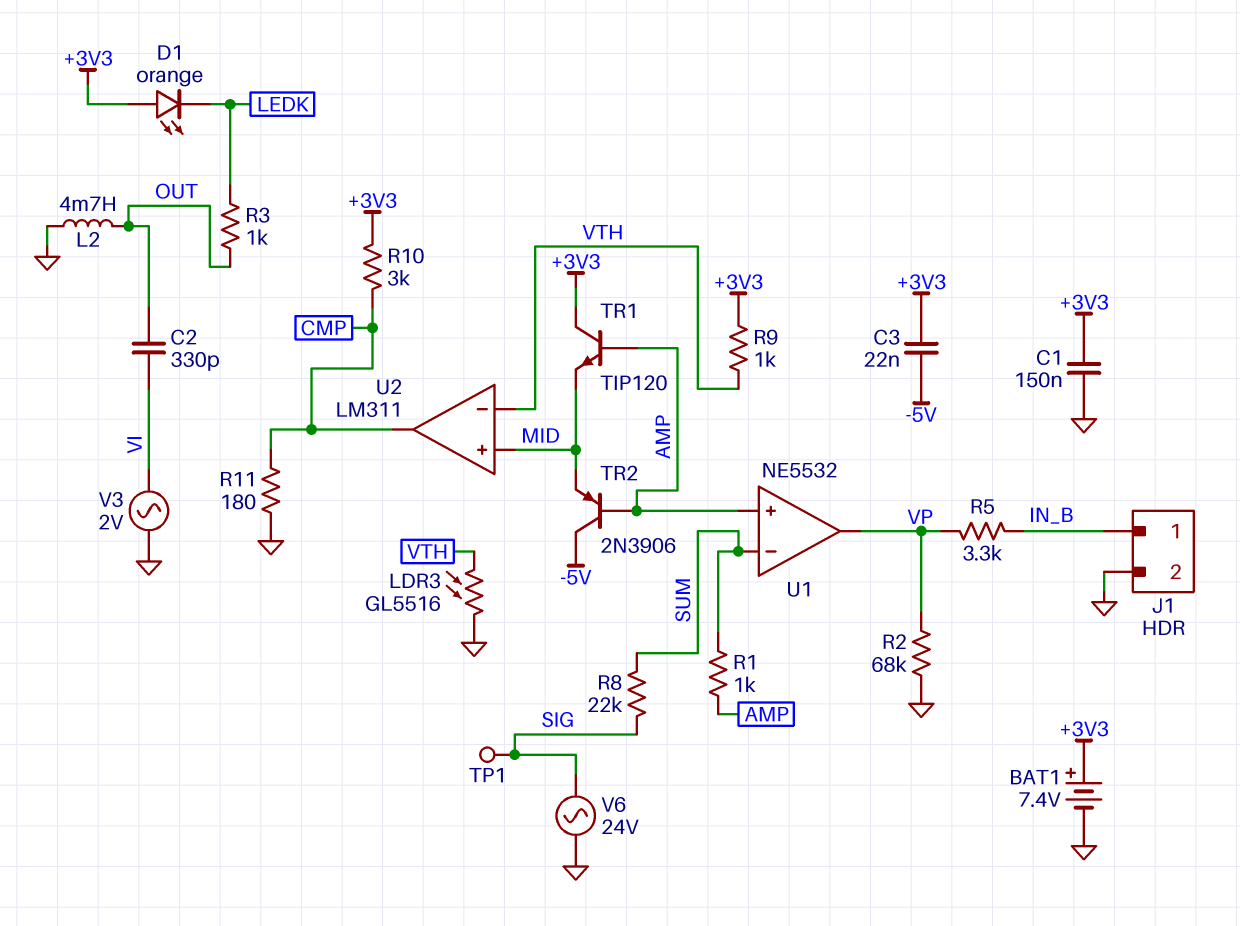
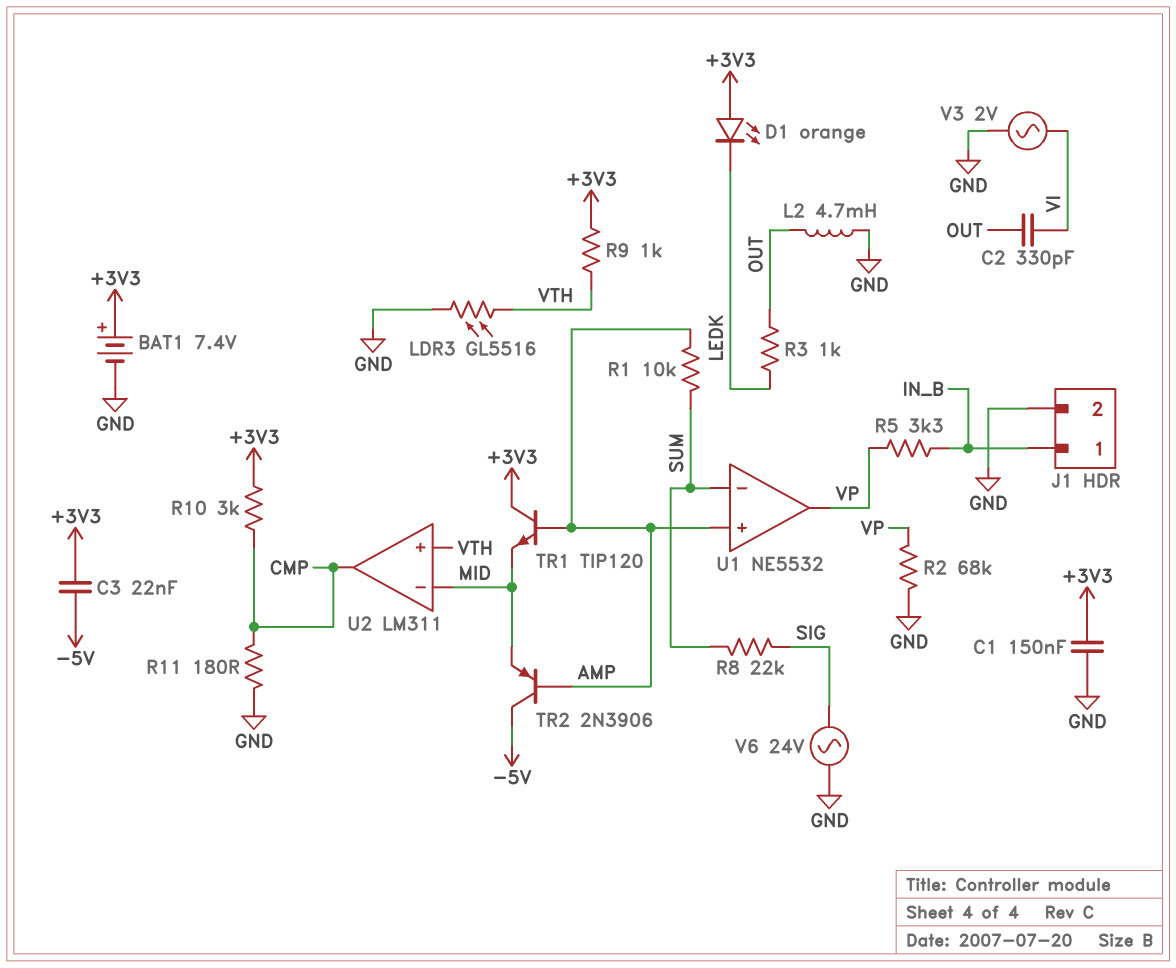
R1: 1k (AMP, SUM) -> 10k (AMP, SUM)
TP1: test point (SIG) -> none
U2 pin in+: MID -> VTH
U2 pin in-: VTH -> MID

